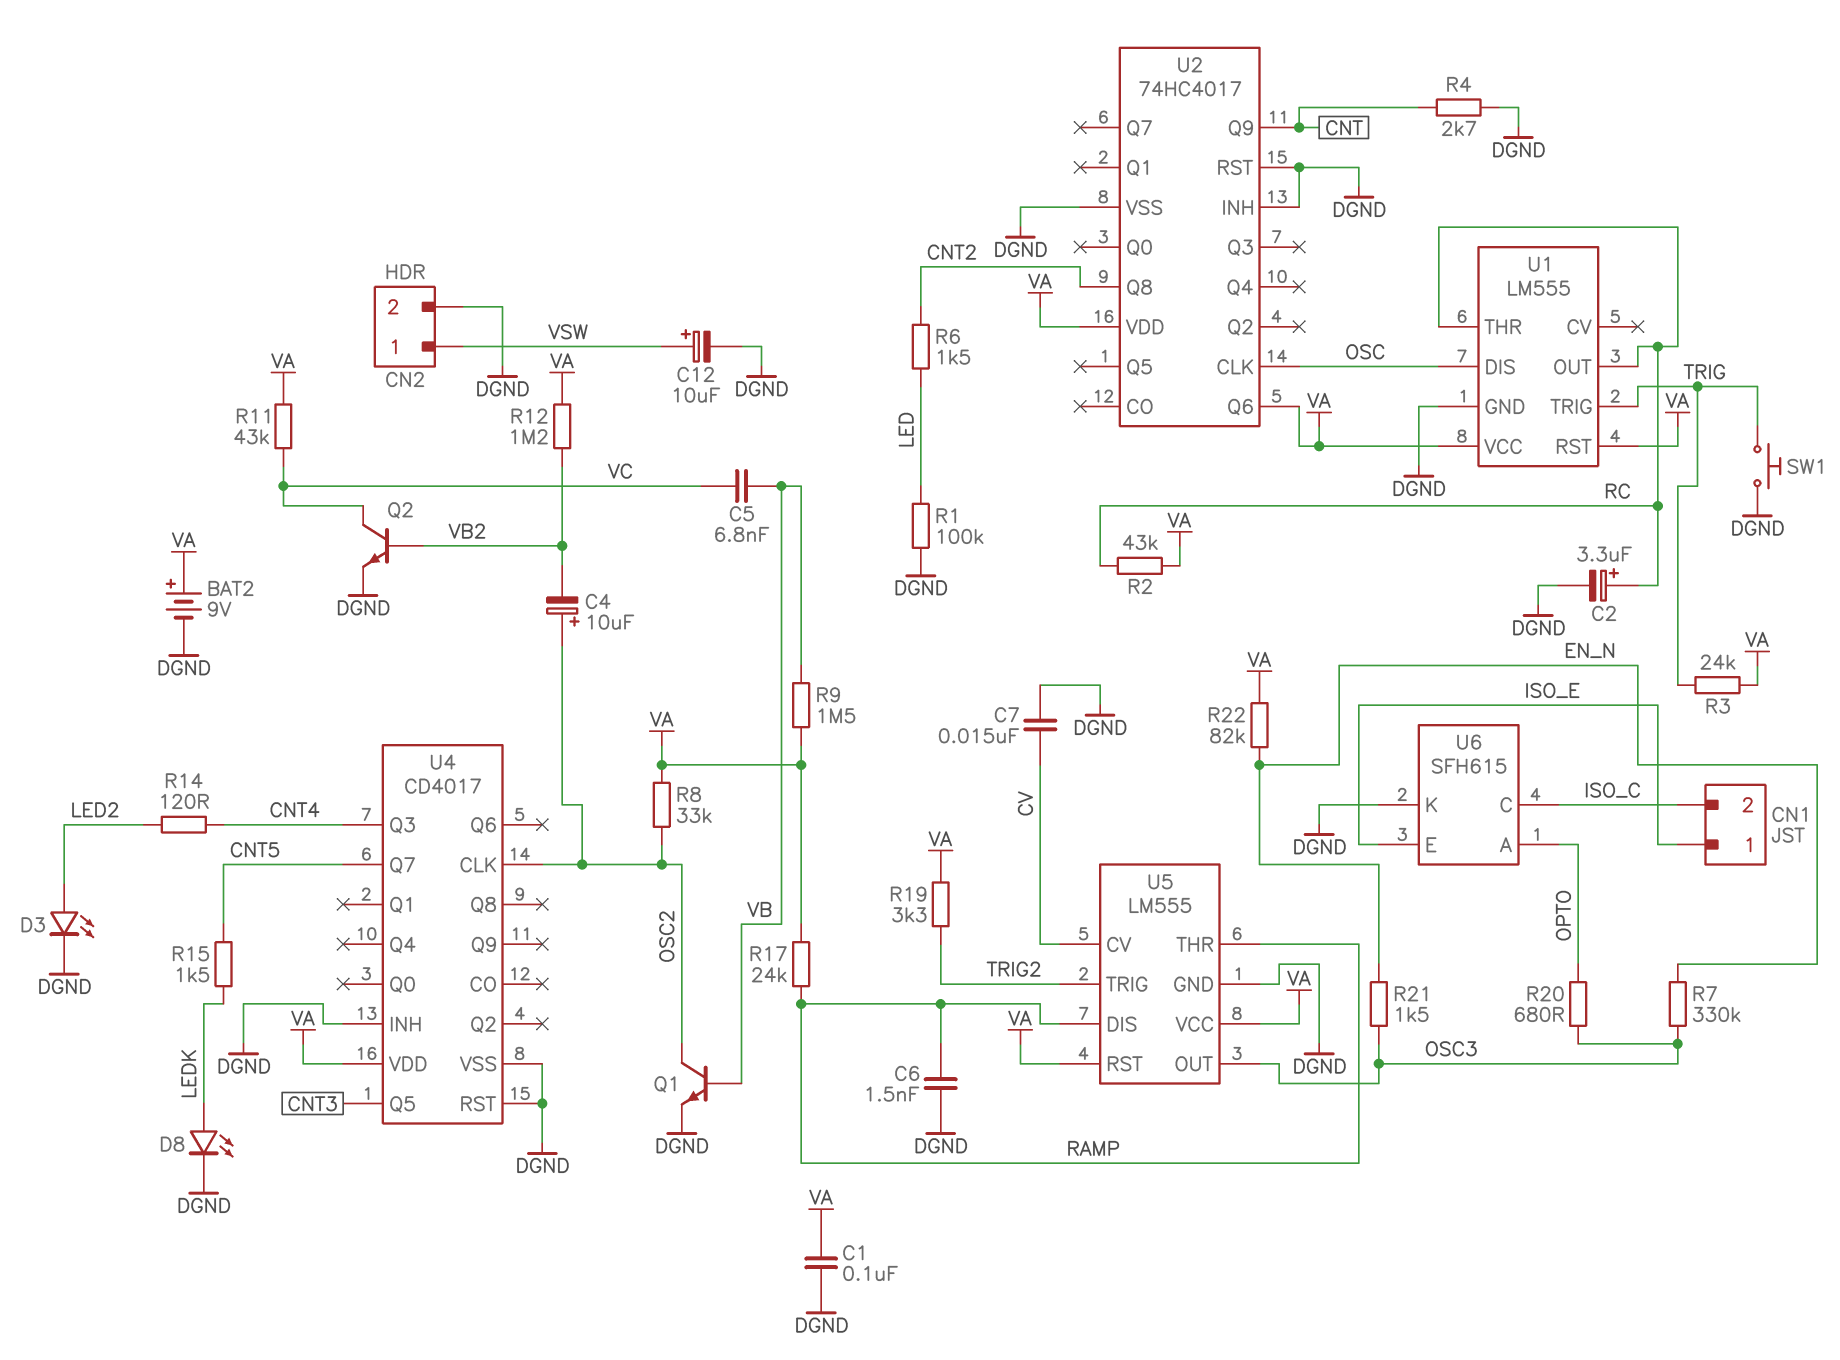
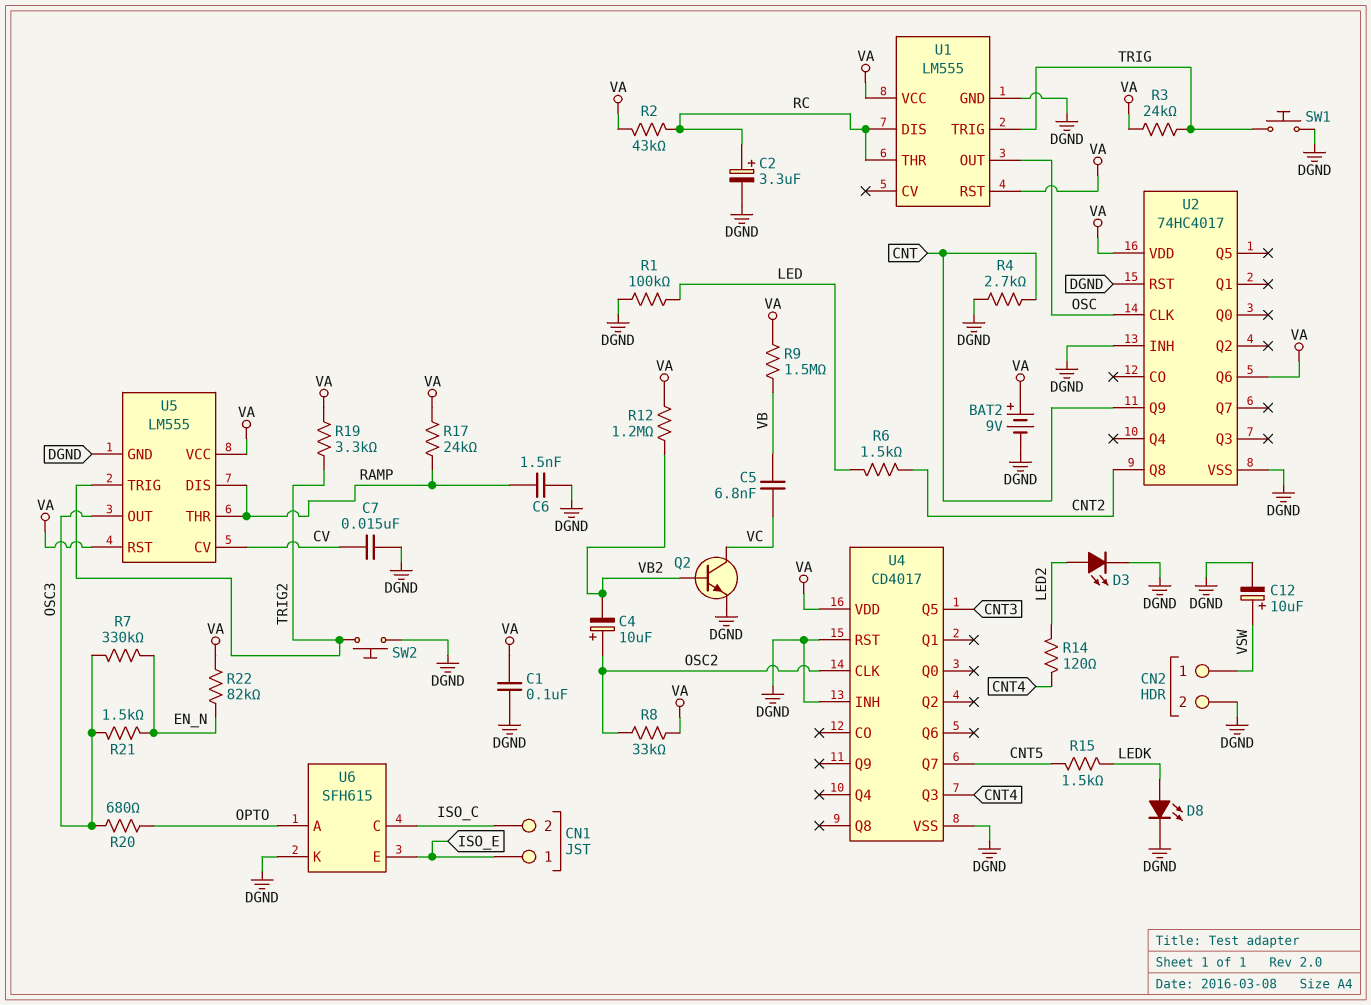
Q1: NPN (B VB, C OSC2, E DGND) -> none
R11: 43k (VA, VC) -> none
SW2: none -> button (DGND, TRIG2)
U1 pin DIS: OSC -> RC
U1 pin OUT: RC -> OSC

